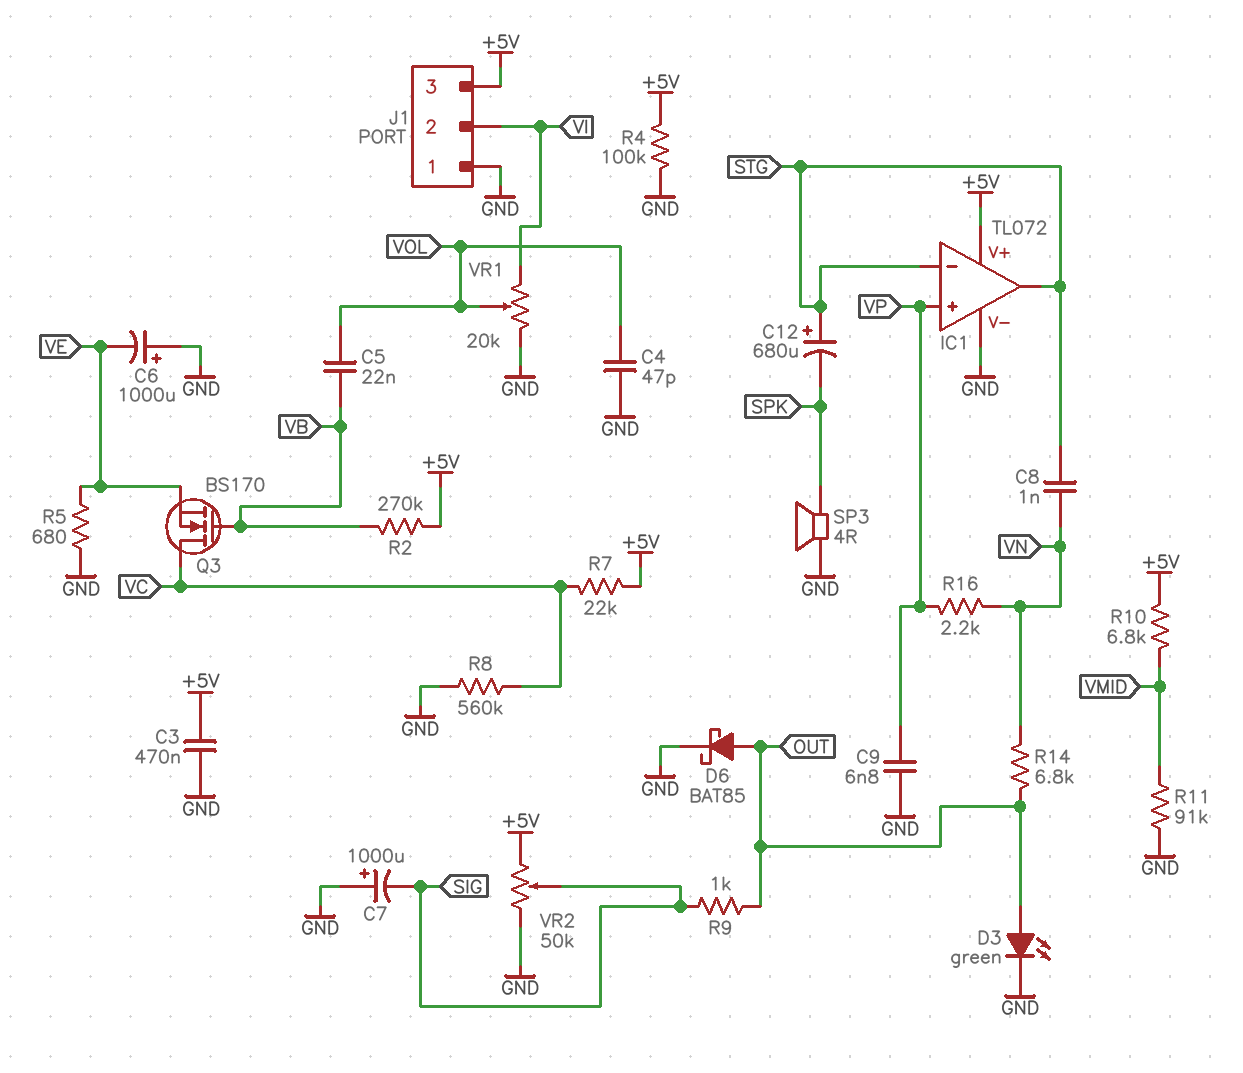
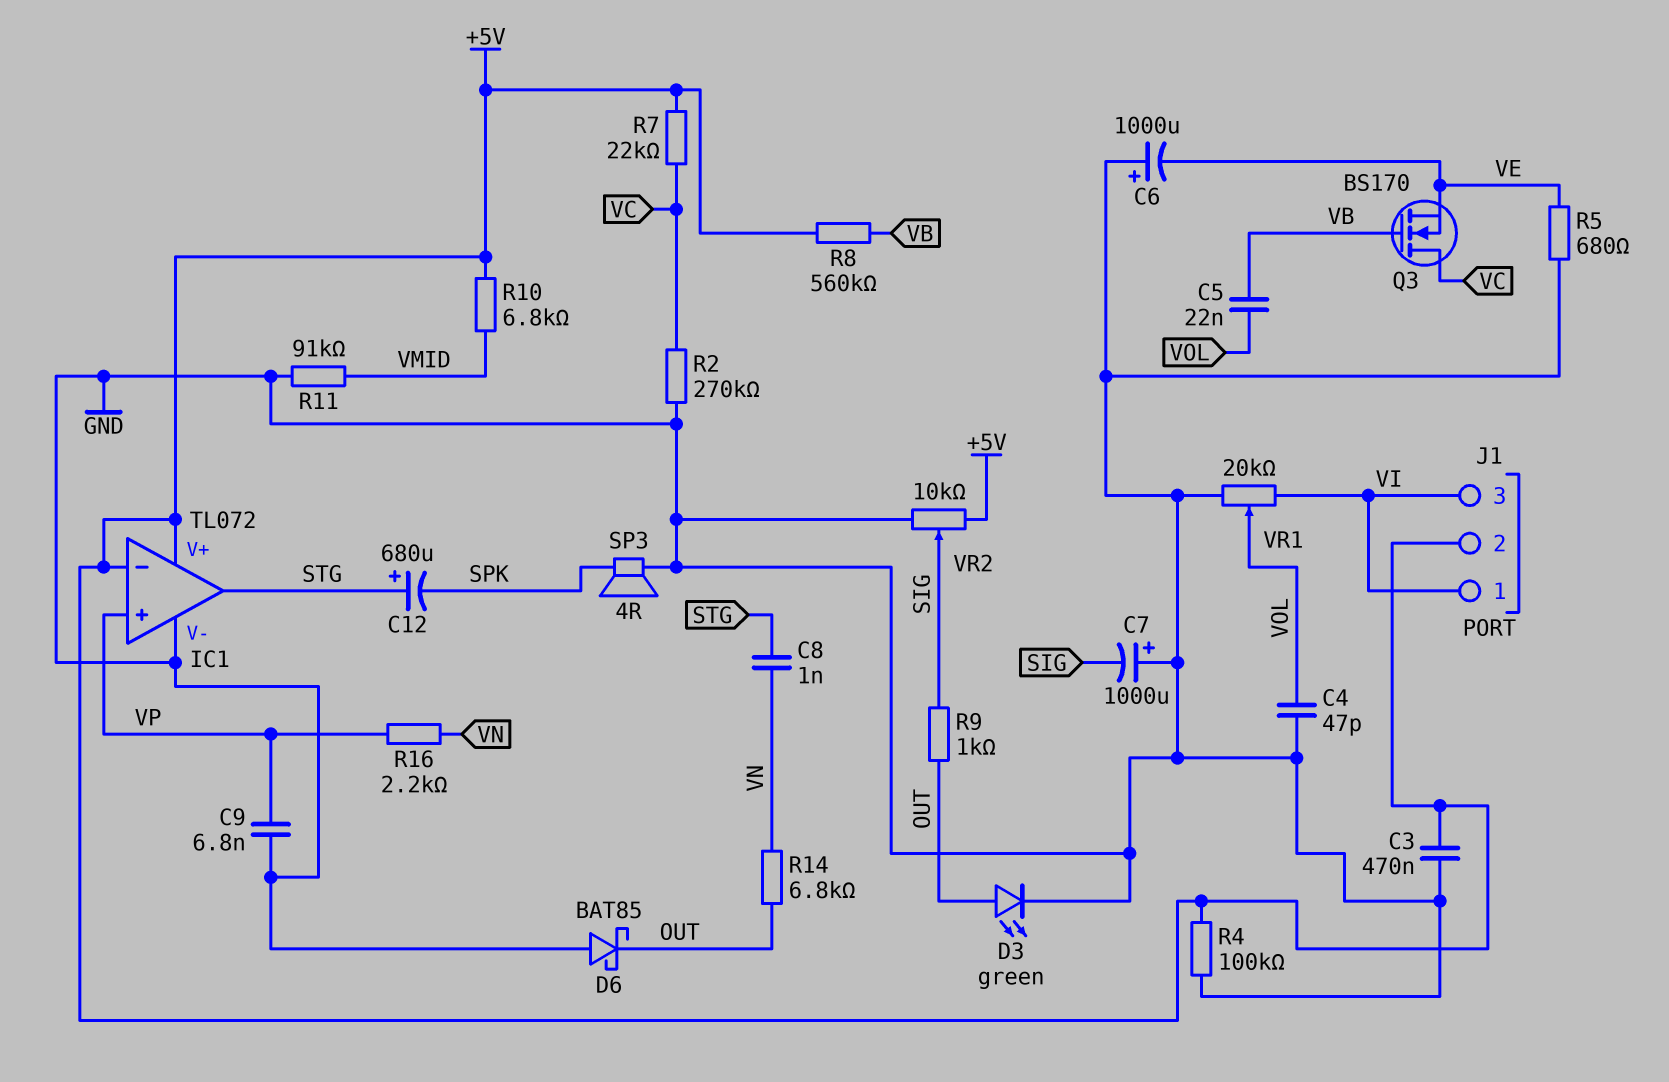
D6: schottky BAT85 (A OUT, K GND) -> schottky BAT85 (A GND, K OUT)
IC1 pin in-: STG -> +5V
J1 pin 1: GND -> VI
J1 pin 2: VI -> +5V
J1 pin 3: +5V -> VI
R2: 270k (+5V, VB) -> 270k (GND, VC)
R8: 560k (GND, VC) -> 560k (+5V, VB)
VR2: 50k (+5V, GND, wiper SIG) -> 10k (+5V, GND, wiper SIG)

